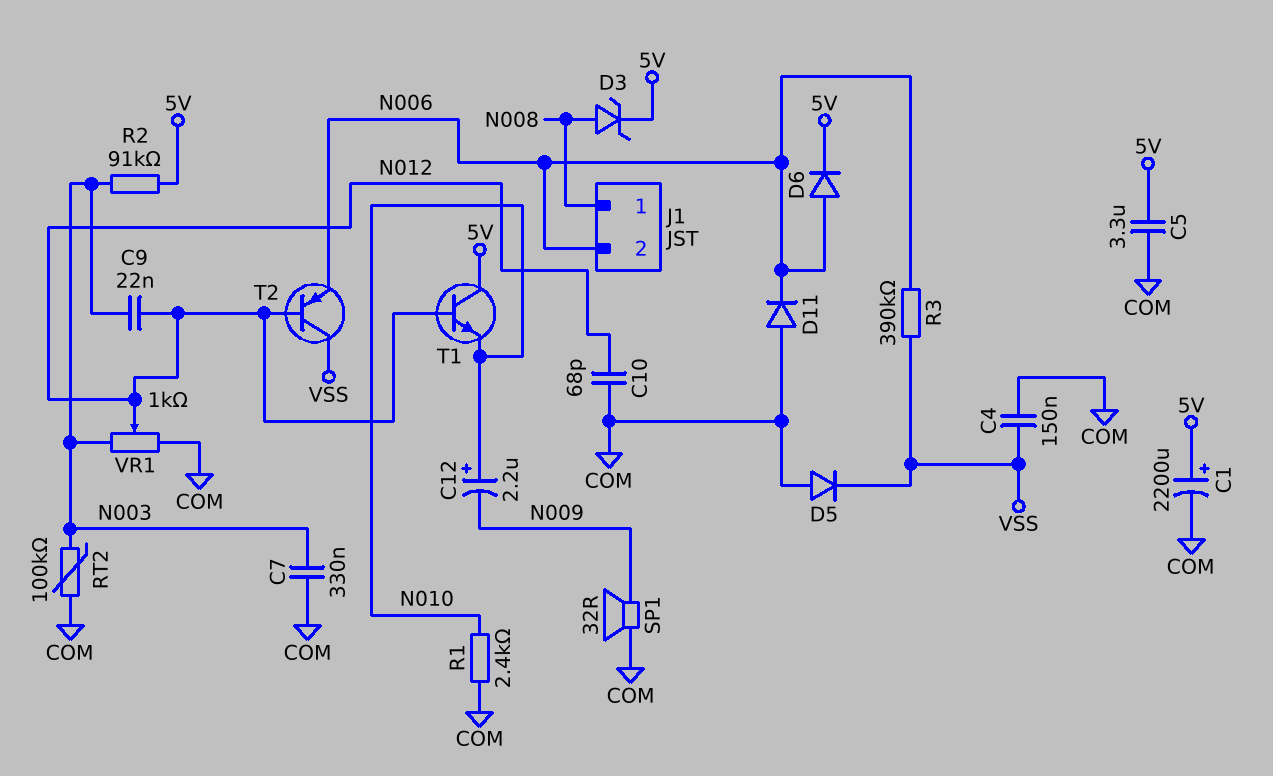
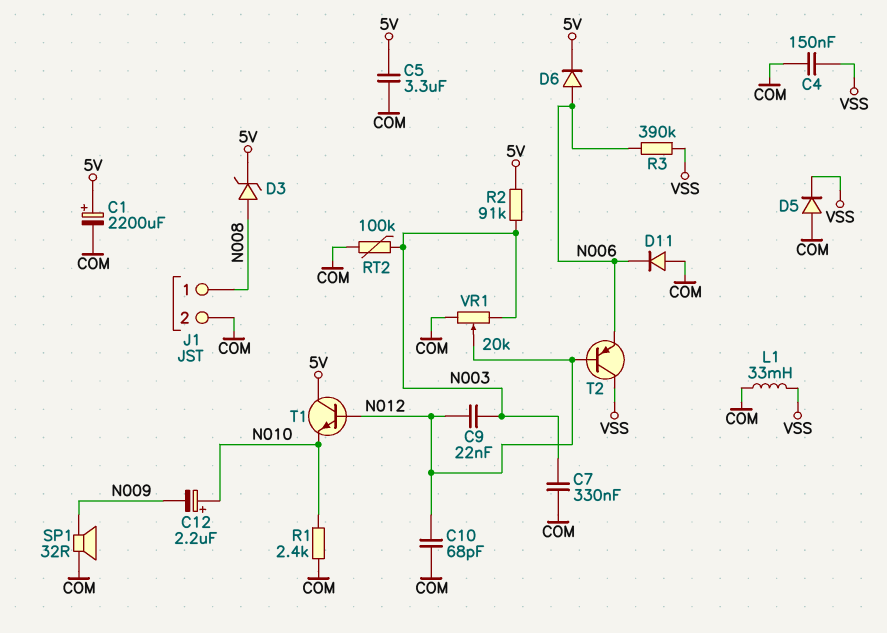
J1 pin 2: N006 -> COM
L1: none -> 33mH (COM, VSS)
VR1: 1k (COM, N003, wiper N012) -> 20k (COM, N003, wiper N012)

